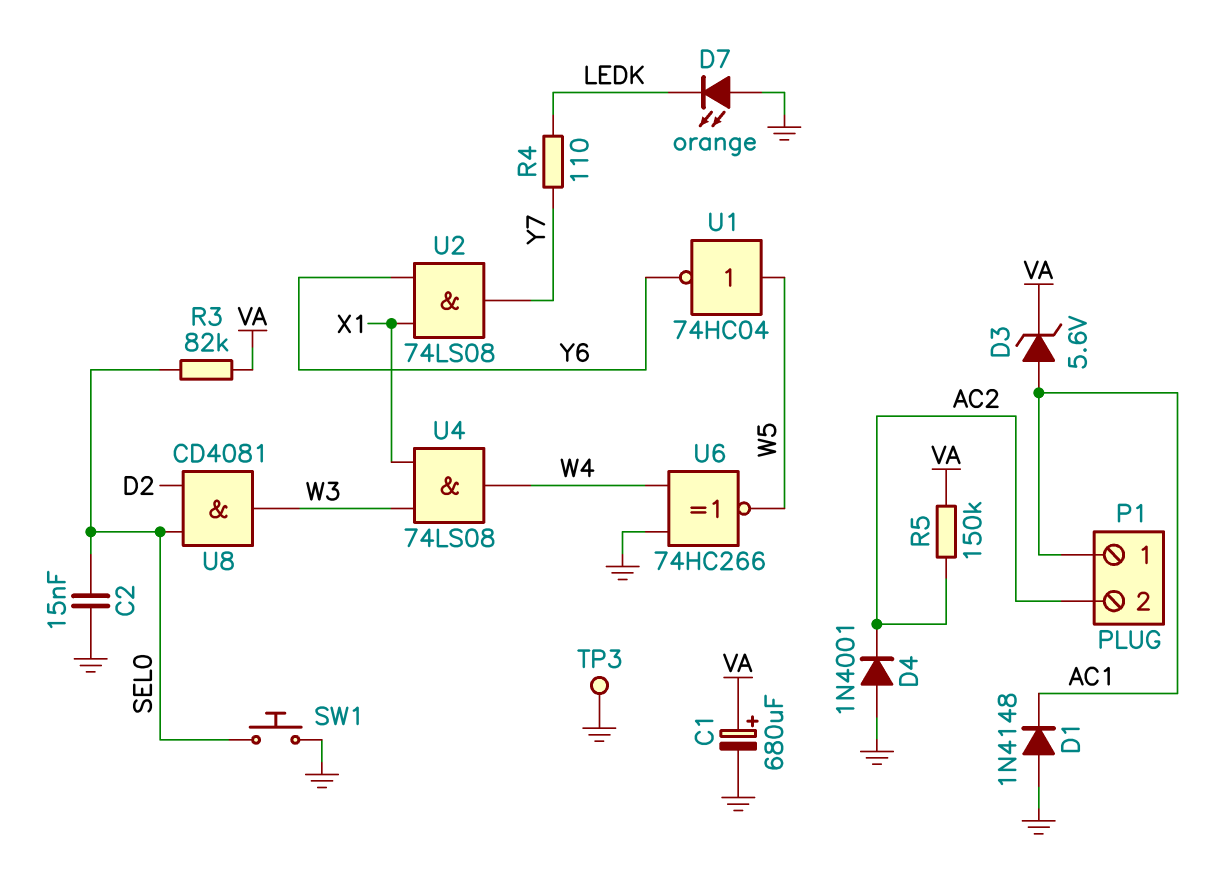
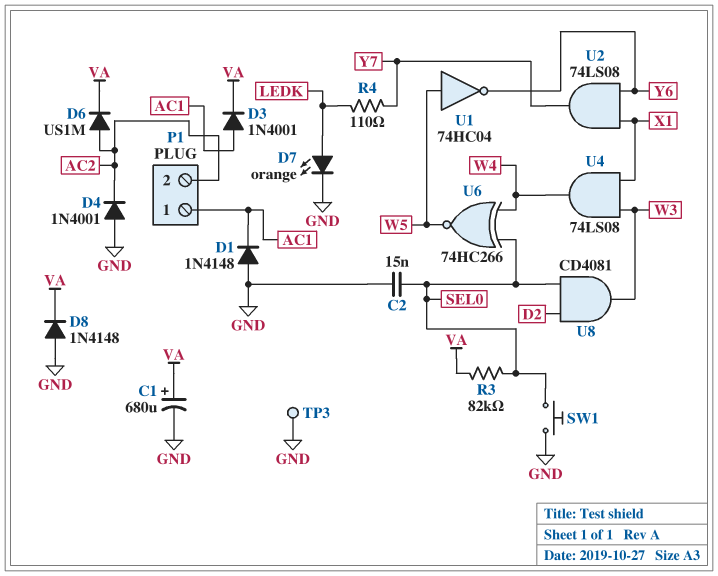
D3: zener 5.6V (A AC1, K VA) -> diode 1N4001 (A AC1, K VA)
D6: none -> diode US1M (A AC2, K VA)
D7: LED orange (A GND, K LEDK) -> LED orange (A LEDK, K GND)
D8: none -> diode 1N4148 (A GND, K VA)
R5: 150k (AC2, VA) -> none
U6: XNOR 74HC266 (in GND, in W4, out W5) -> XNOR 74HC266 (in SEL0, in W4, out W5)

